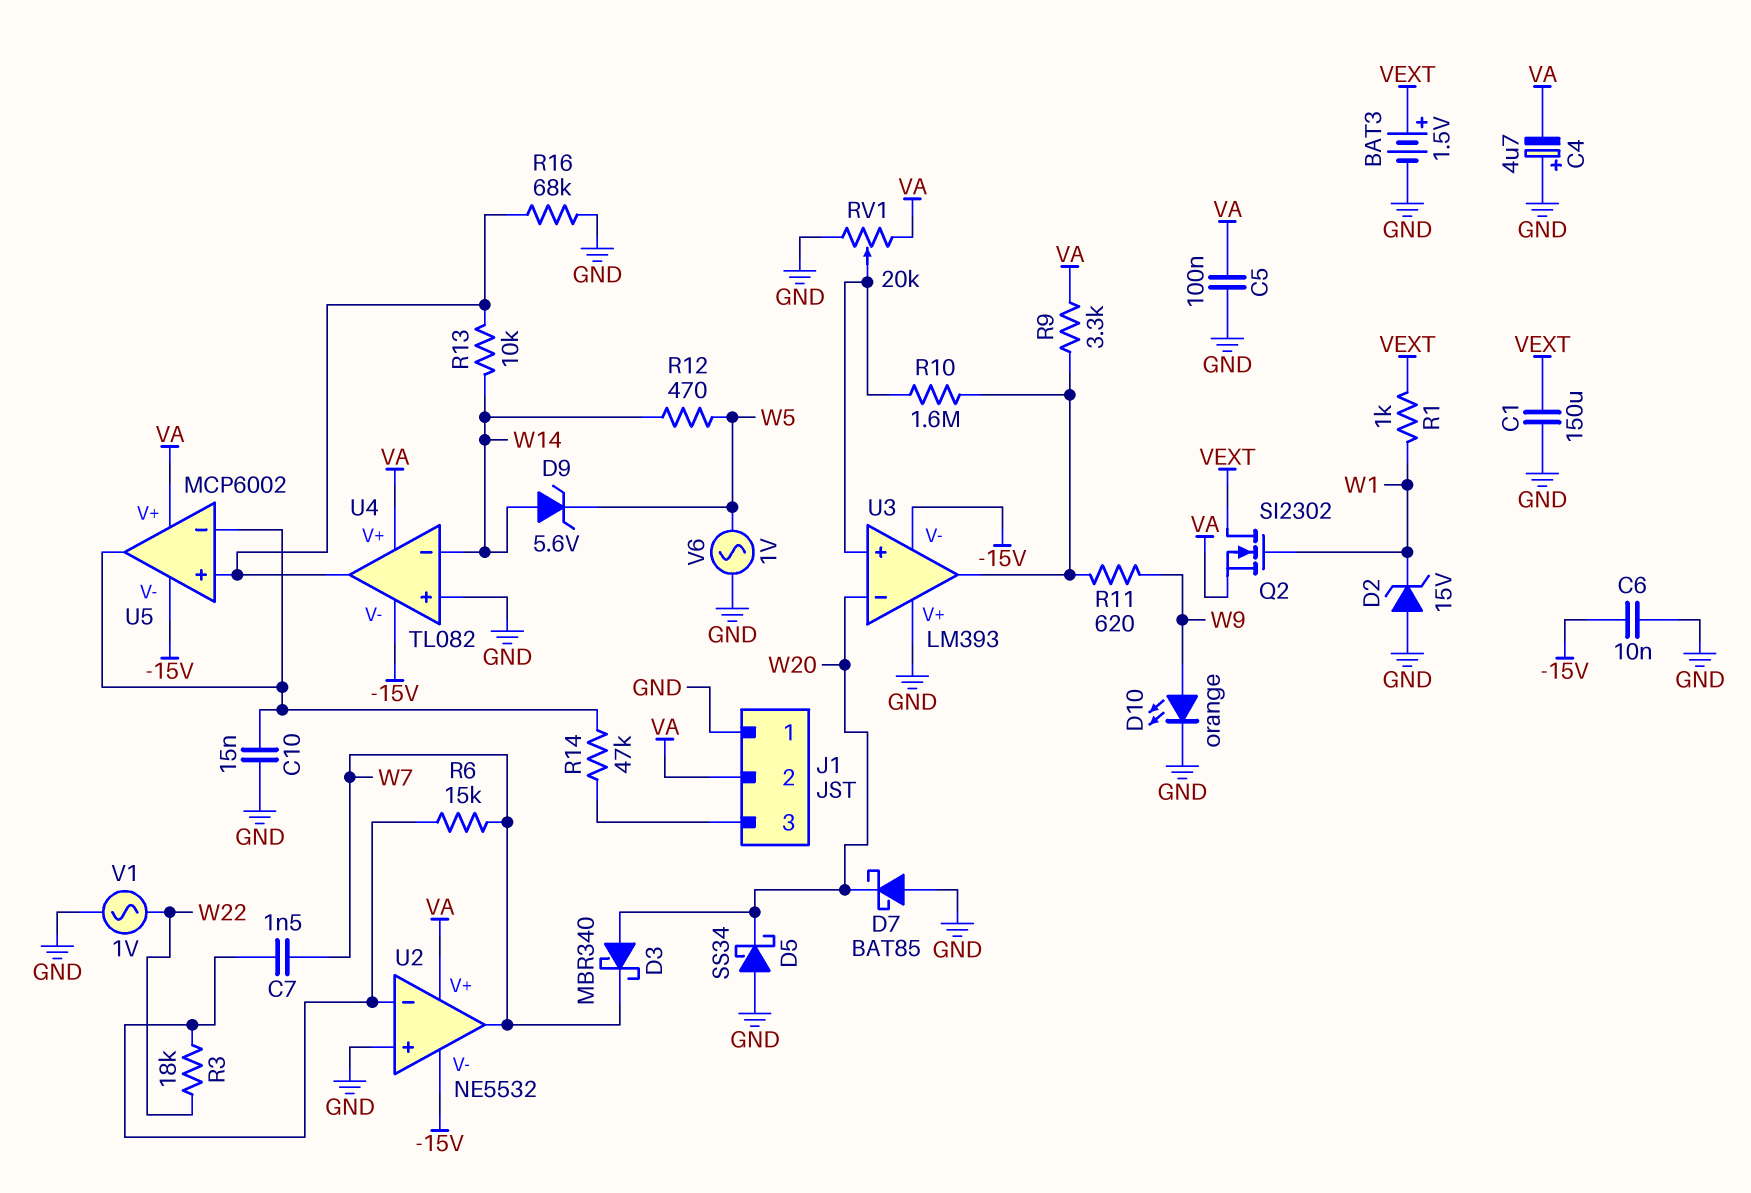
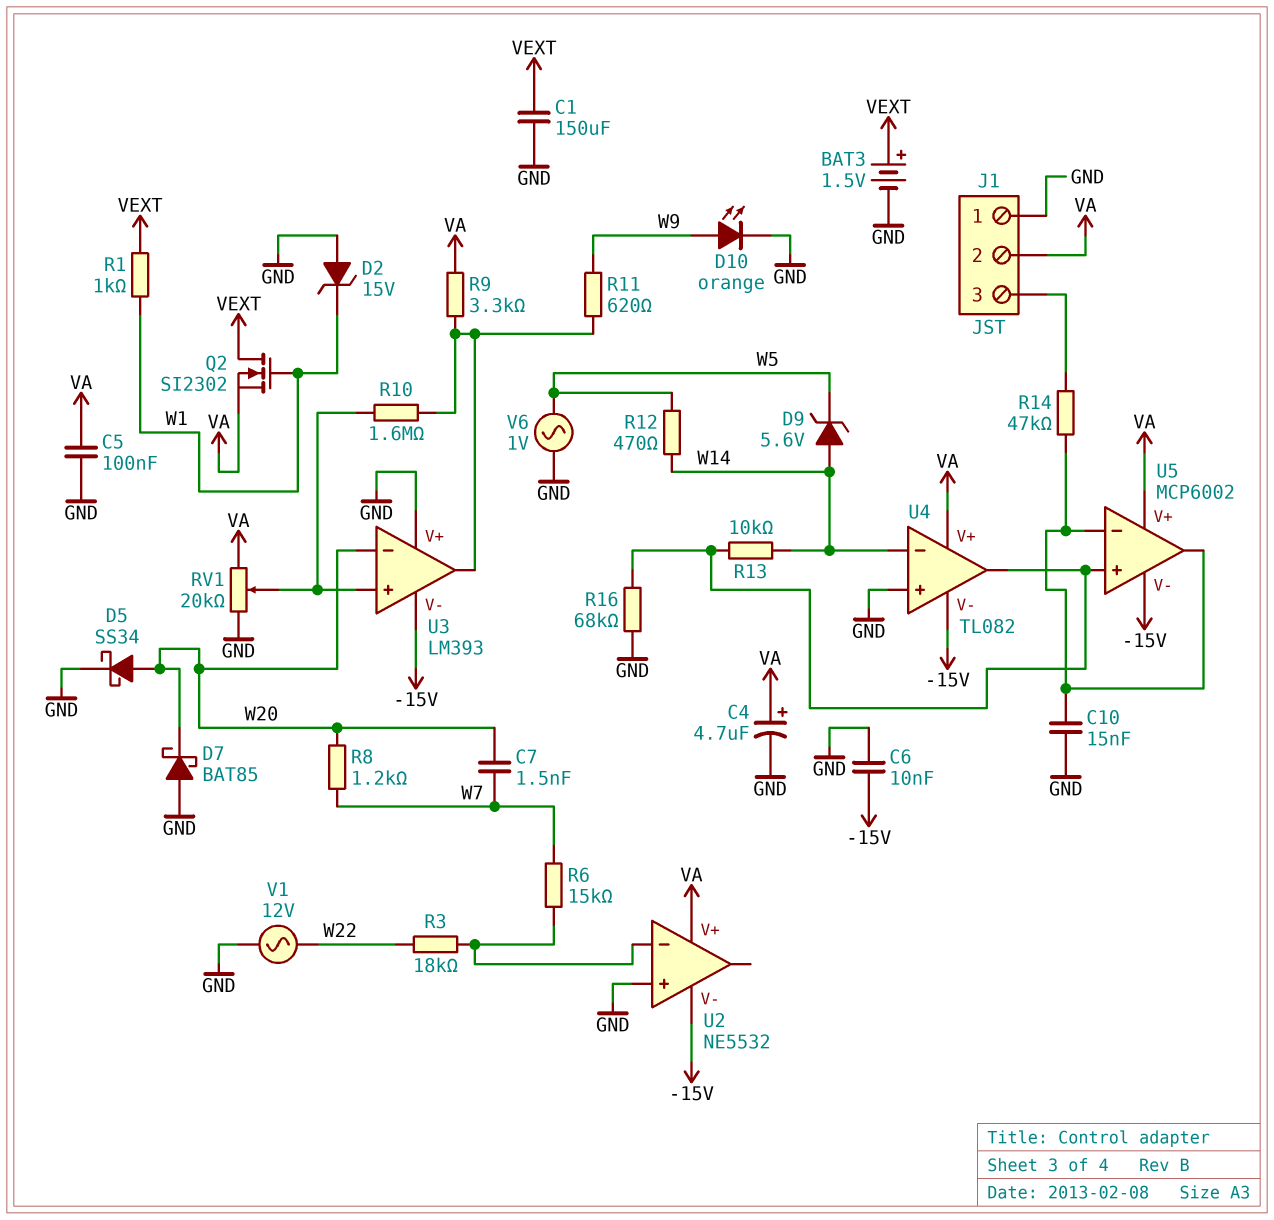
C4: 4.7uF (plus GND, minus VA) -> 4.7uF (plus VA, minus GND)
C7: 1.5nF (U2/in-, W7) -> 1.5nF (W7, W20)
D3: schottky MBR340 (A W20, K W7) -> none
D5: schottky SS34 (A GND, K W20) -> schottky SS34 (A W20, K GND)
R8: none -> 1.2k (W7, W20)
U2 pin out: W7 -> none
V1: AC 1V (GND, W22) -> AC 12V (GND, W22)

